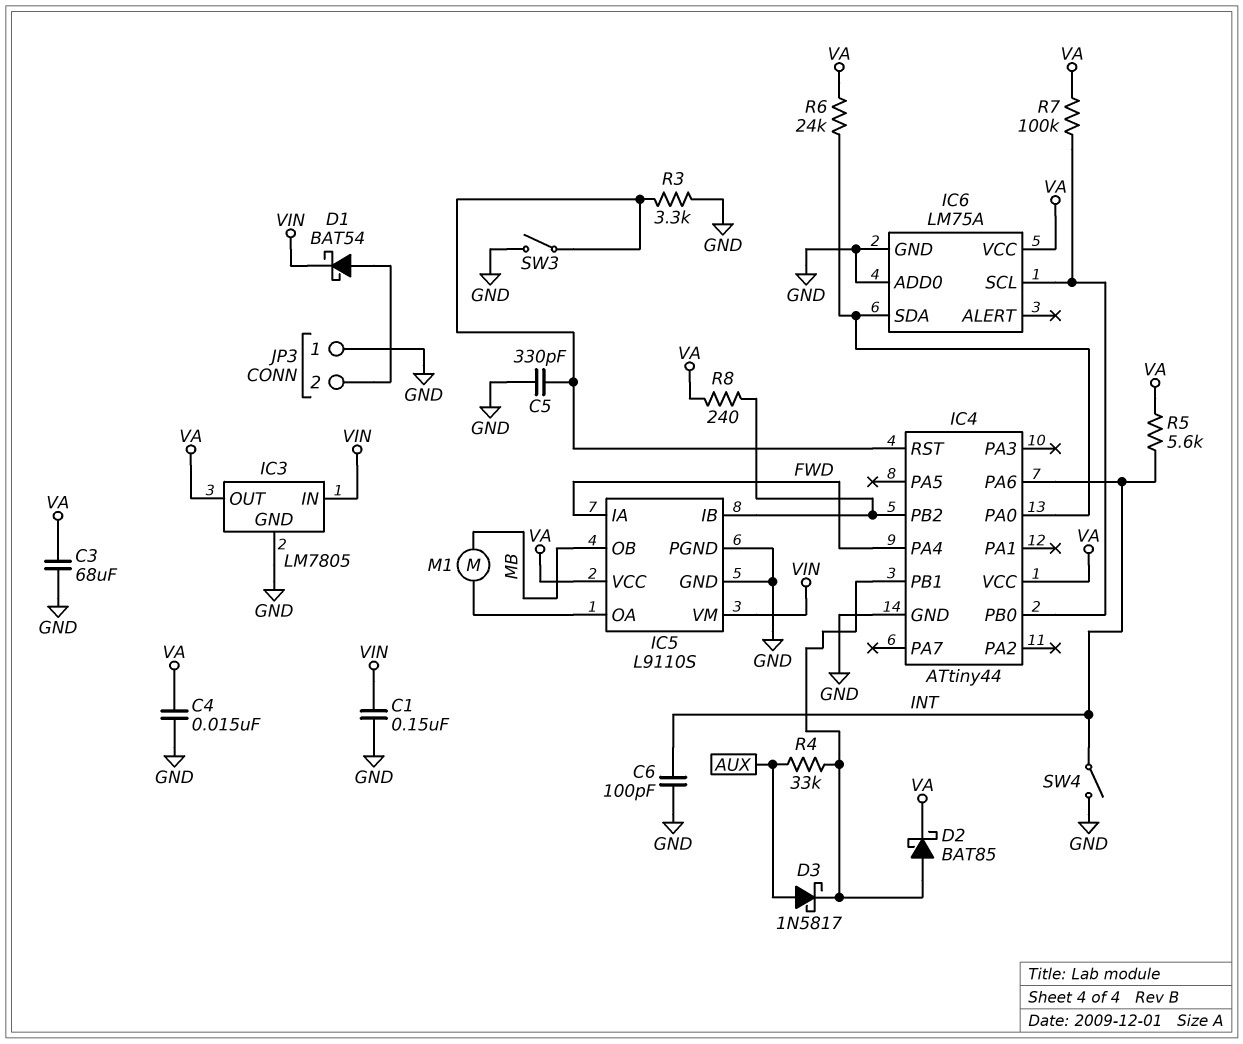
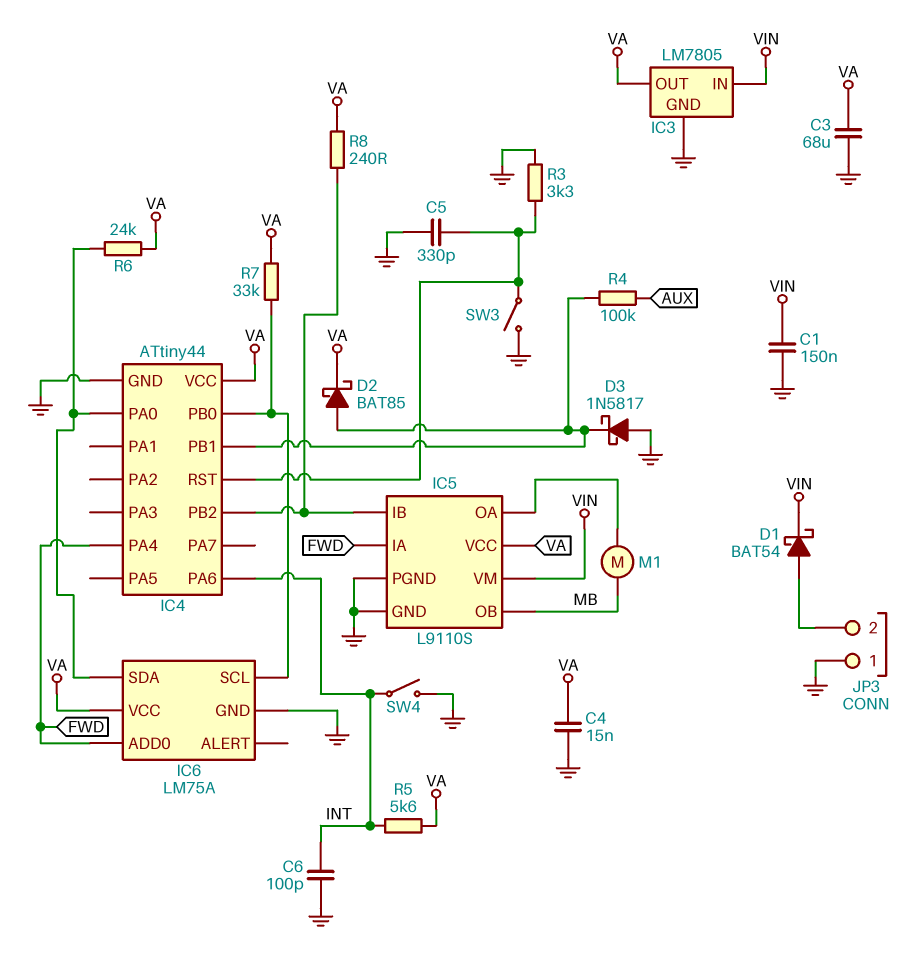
D3: schottky 1N5817 (A AUX, K IC4/PB1) -> schottky 1N5817 (A GND, K IC4/PB1)
IC6 pin ADD0: GND -> FWD
R4: 33k (AUX, IC4/PB1) -> 100k (AUX, IC4/PB1)
R7: 100k (IC4/PB0, VA) -> 33k (IC4/PB0, VA)

